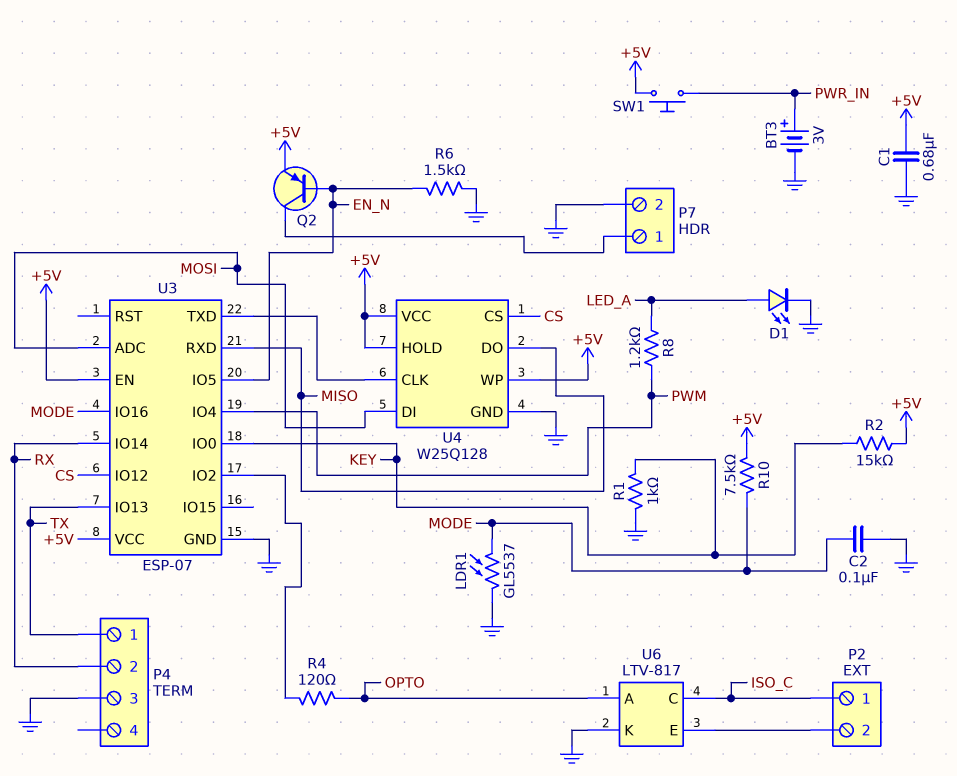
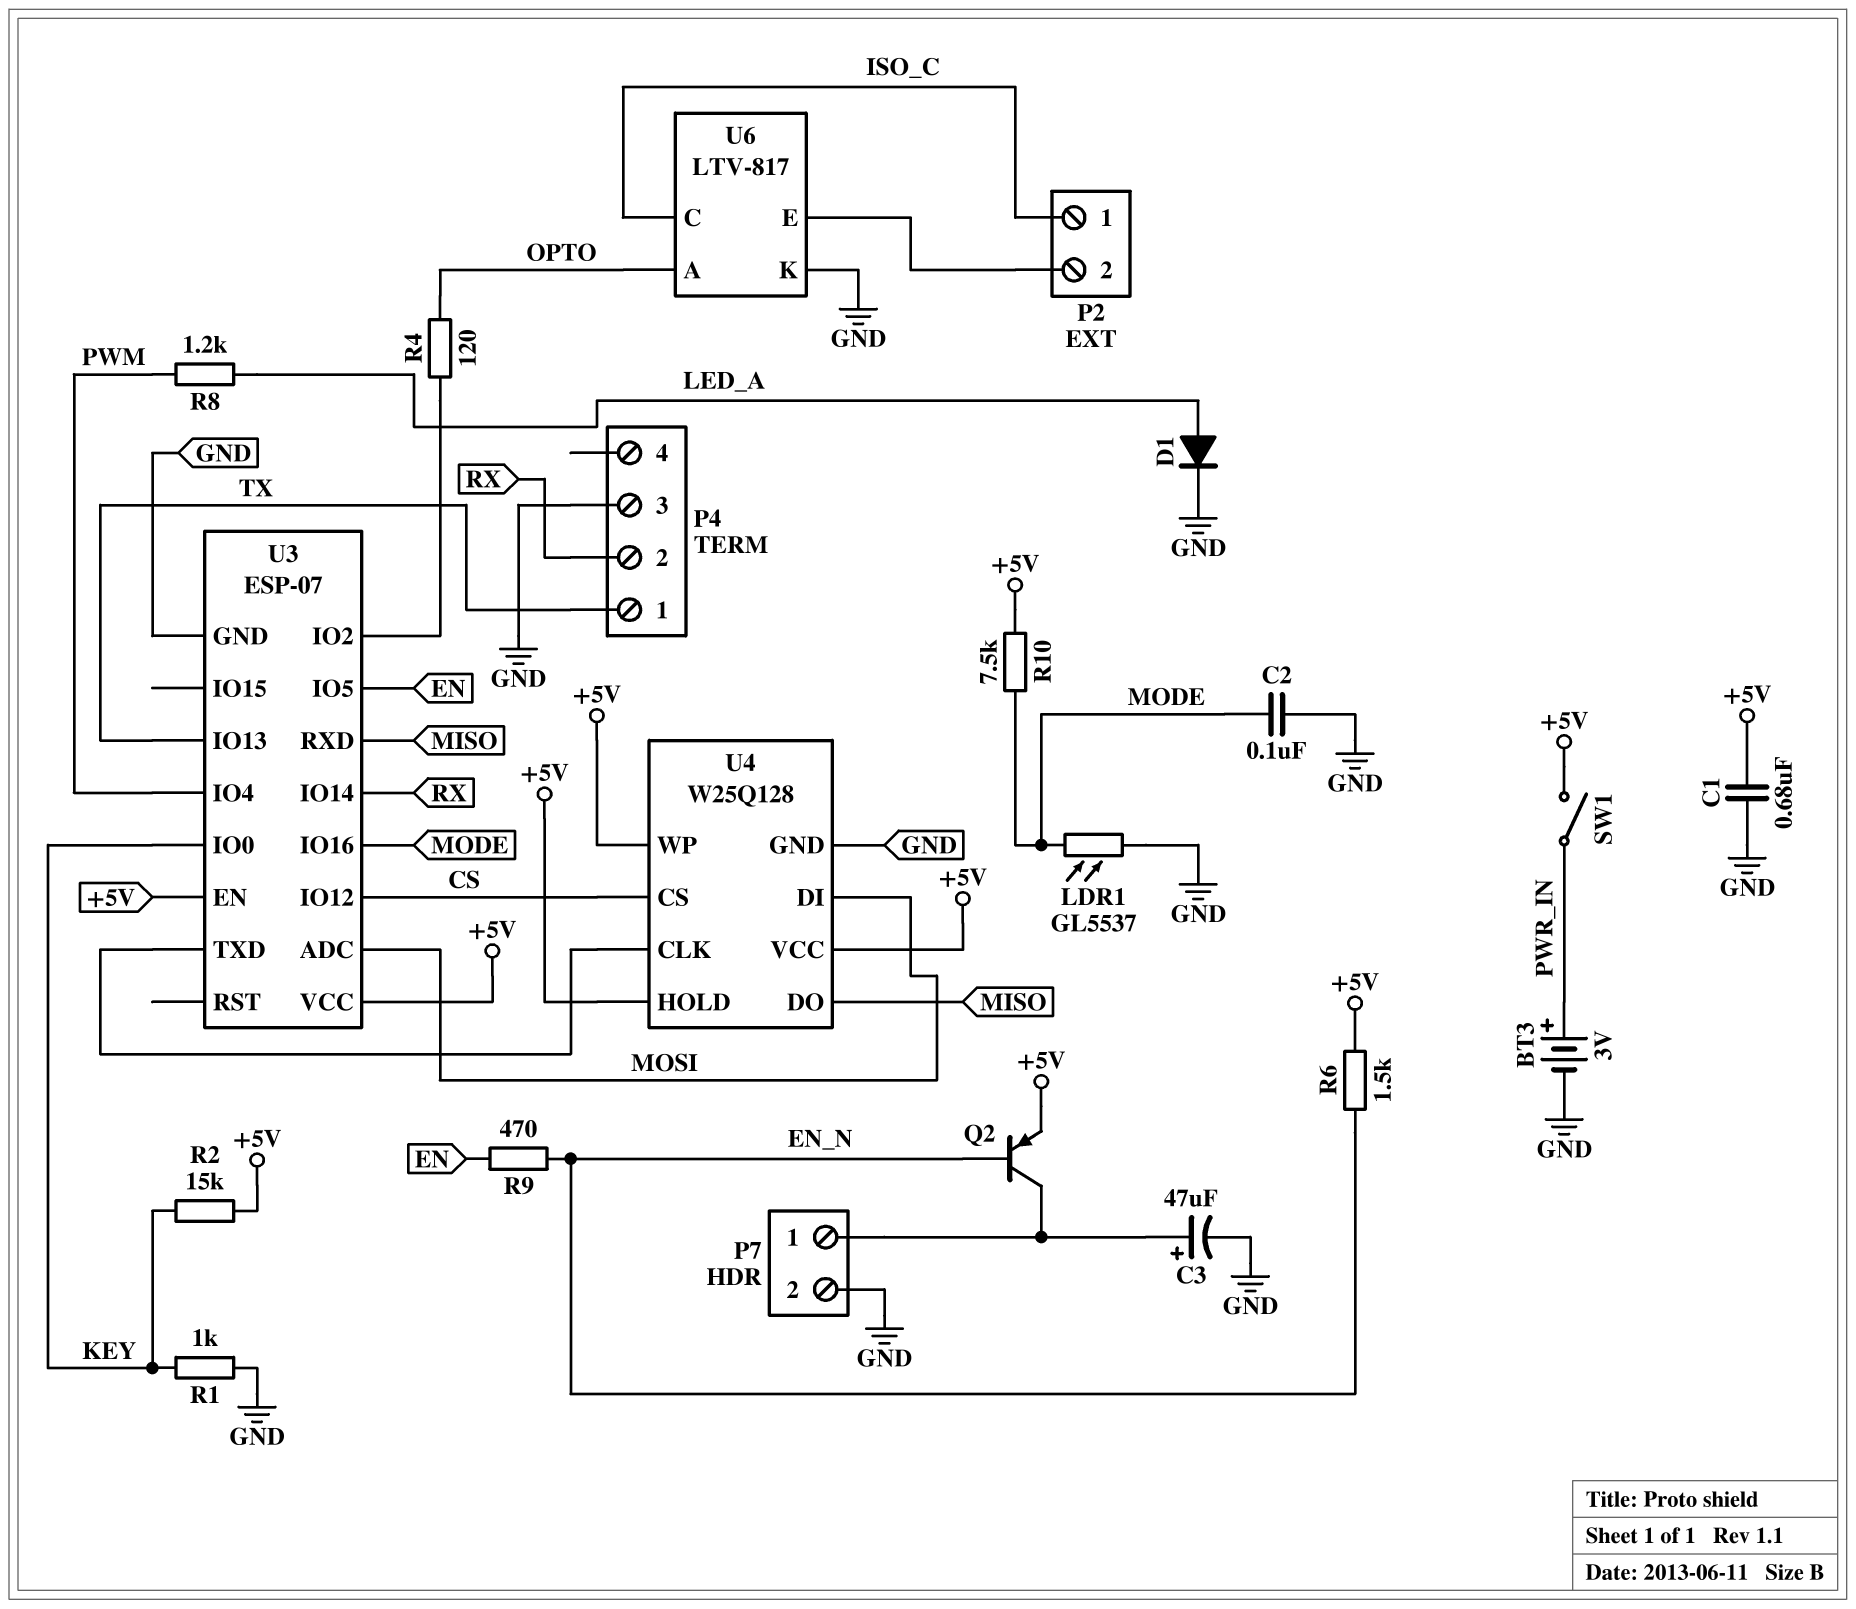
C3: none -> 47uF (plus P7/1, minus GND)
D1: LED (A LED_A, K GND) -> diode (A LED_A, K GND)
R6: 1.5k (EN_N, GND) -> 1.5k (+5V, EN_N)
R9: none -> 470 (EN, EN_N)
SW1: button (+5V, PWR_IN) -> switch (+5V, PWR_IN)
U3 pin IO5: EN_N -> EN

